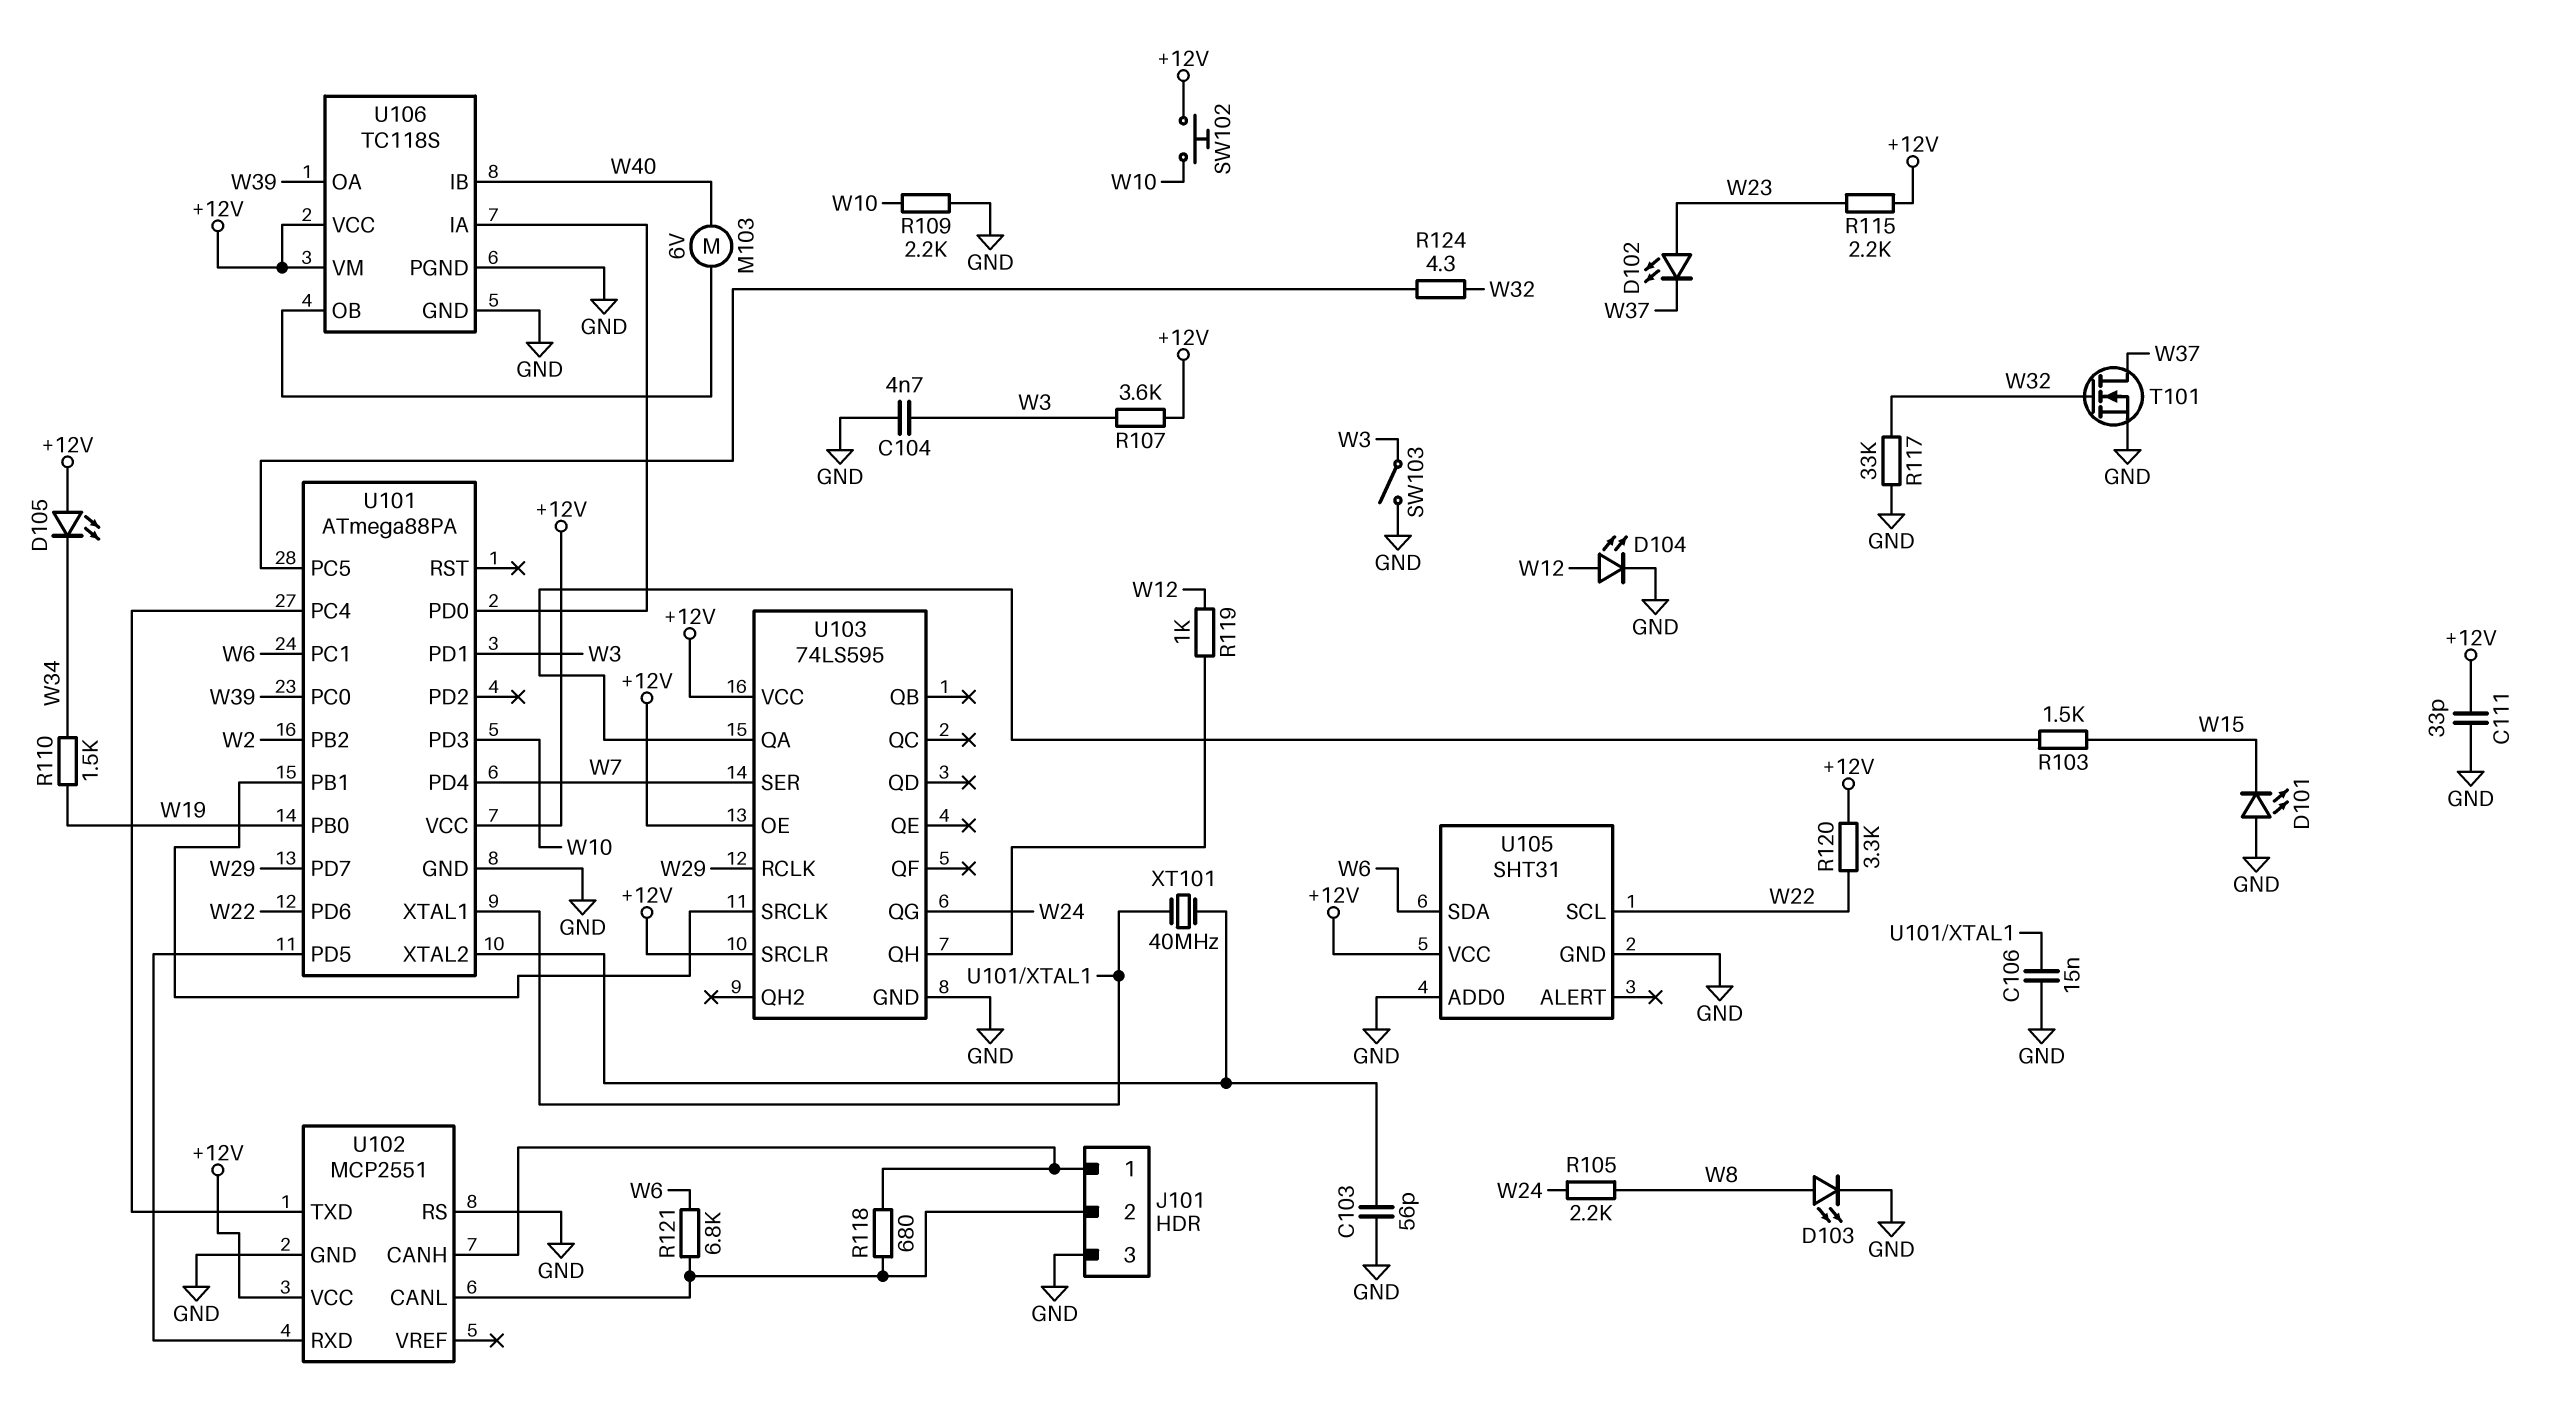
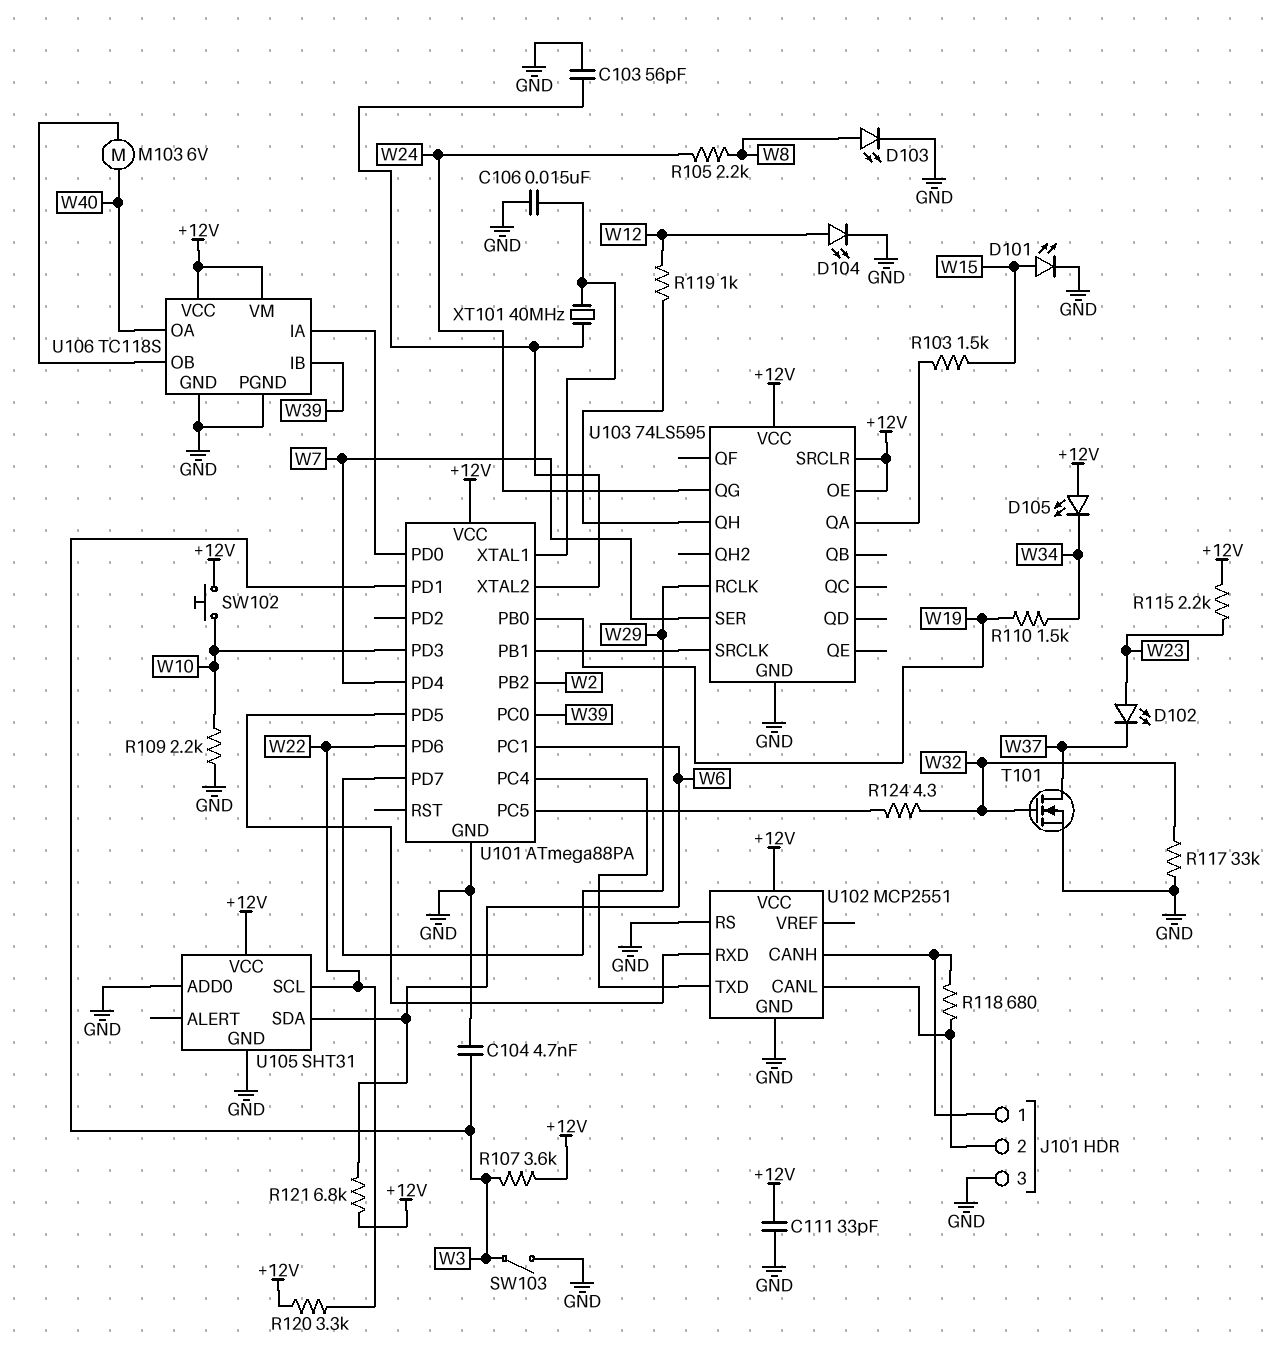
D101: LED (A GND, K W15) -> LED (A W15, K GND)
R121: 6.8k (J101/2, W6) -> 6.8k (+12V, W6)
U106 pin IB: W40 -> W39
U106 pin OA: W39 -> W40

